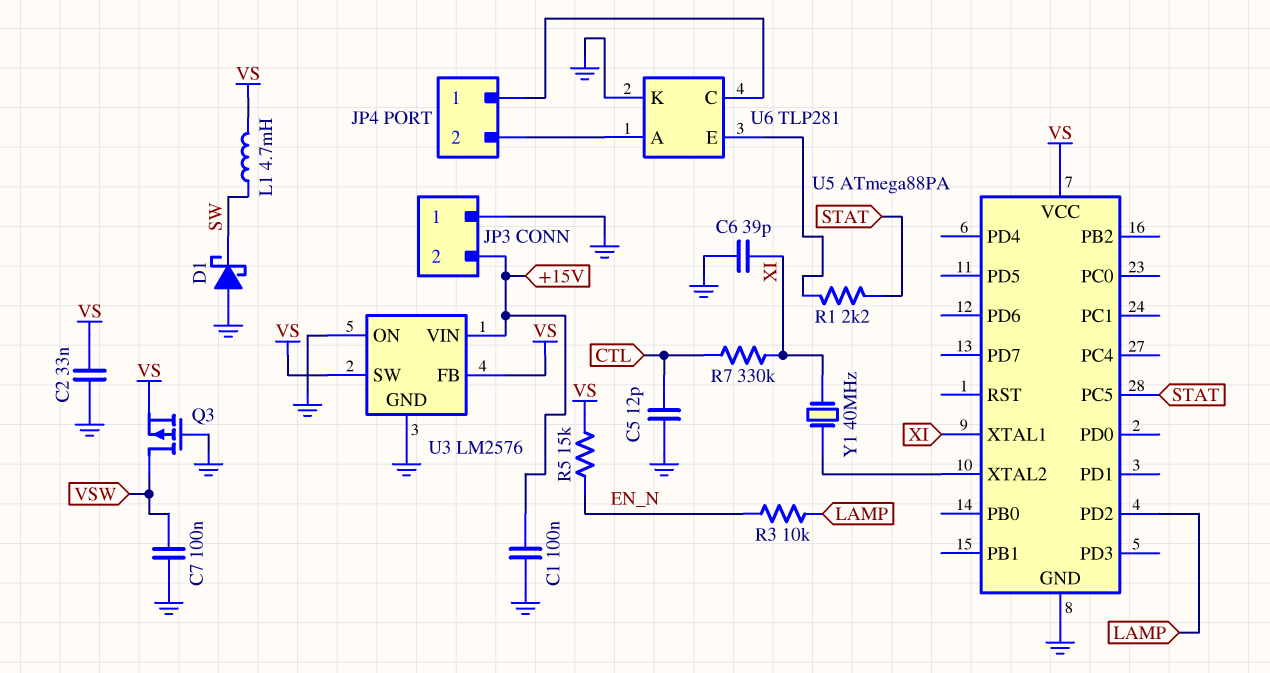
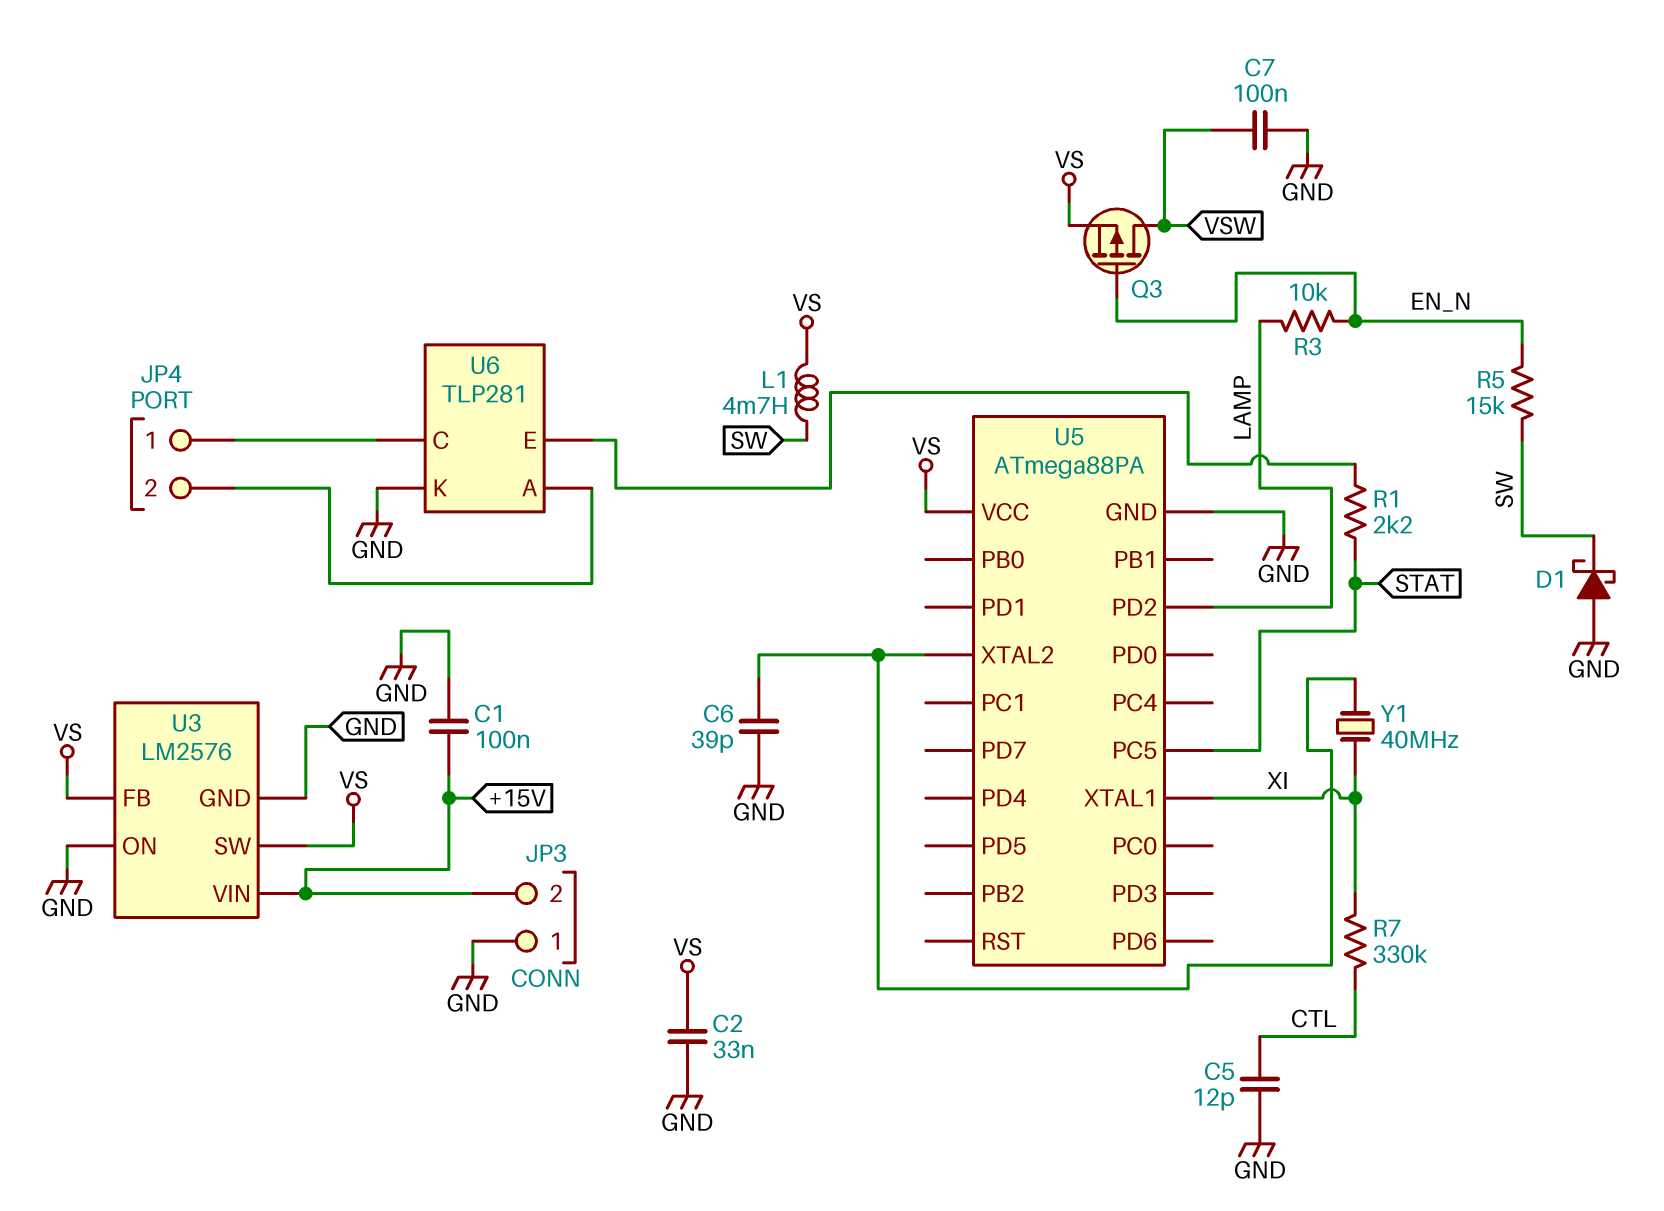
C6: 39pF (GND, XI) -> 39pF (GND, U5/XTAL2)
Q3: PMOS (G GND, D VSW, S VS) -> PMOS (G EN_N, D VSW, S VS)
R5: 15k (EN_N, VS) -> 15k (EN_N, SW)

